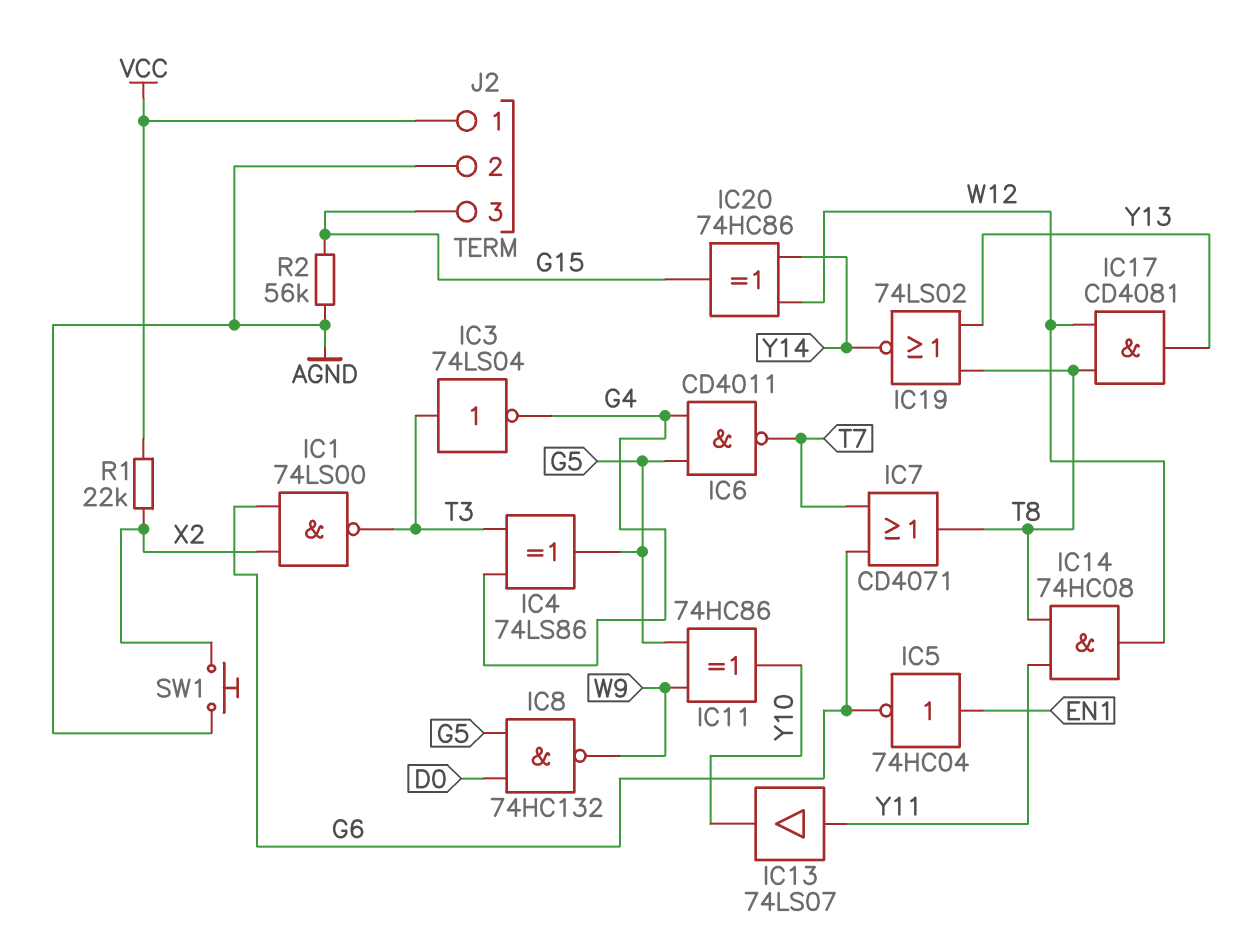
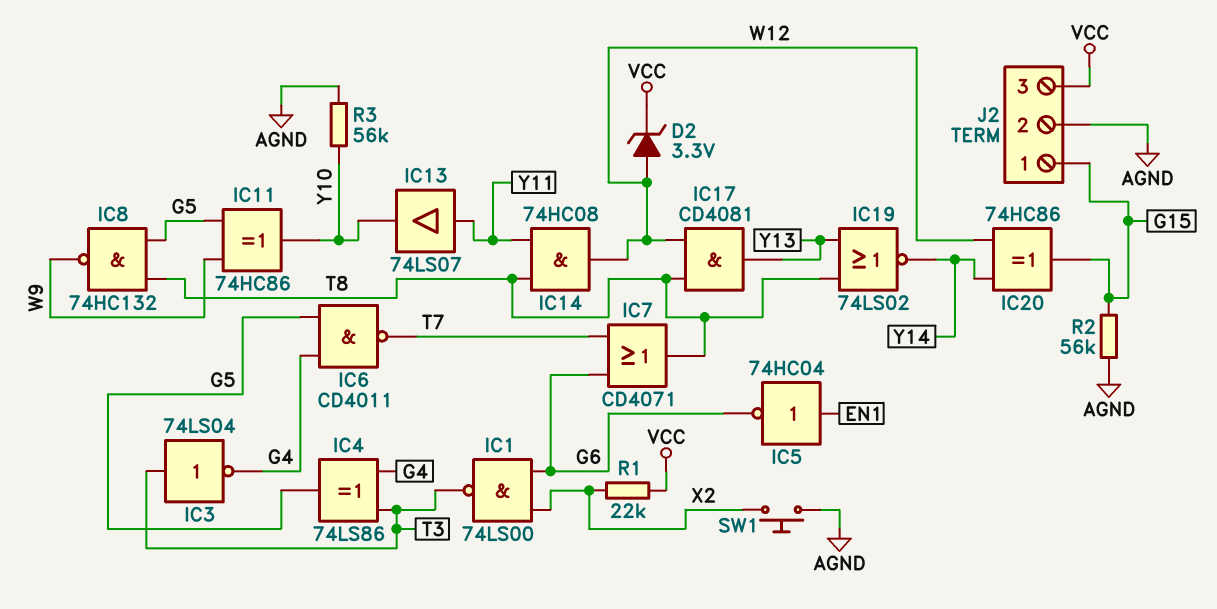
D2: none -> zener 3.3V (A W12, K VCC)
IC8: NAND 74HC132 (in D0, in G5, out W9) -> NAND 74HC132 (in G5, in T8, out W9)
J2 pin 1: VCC -> G15
J2 pin 3: G15 -> VCC
R3: none -> 56k (AGND, Y10)

